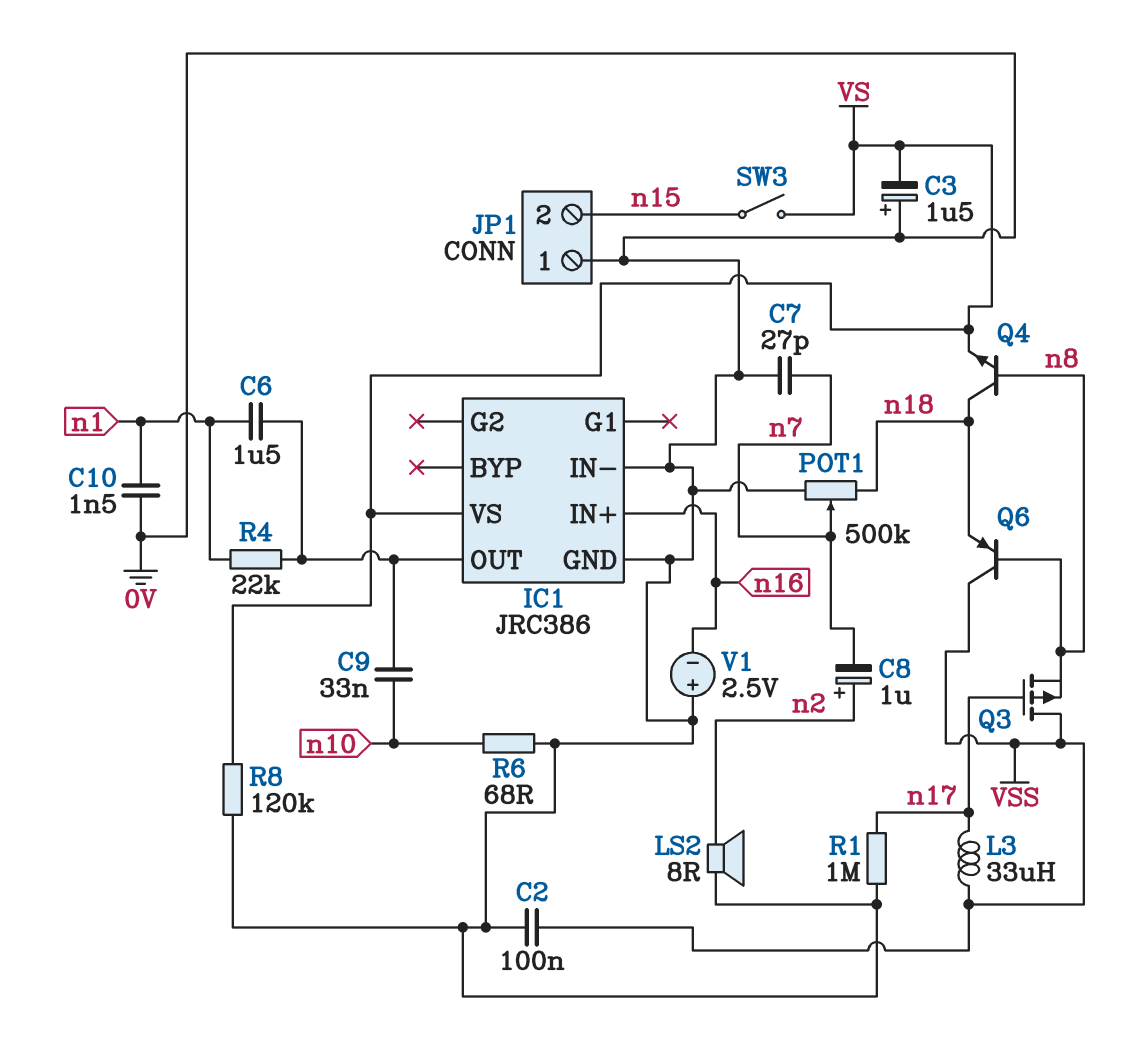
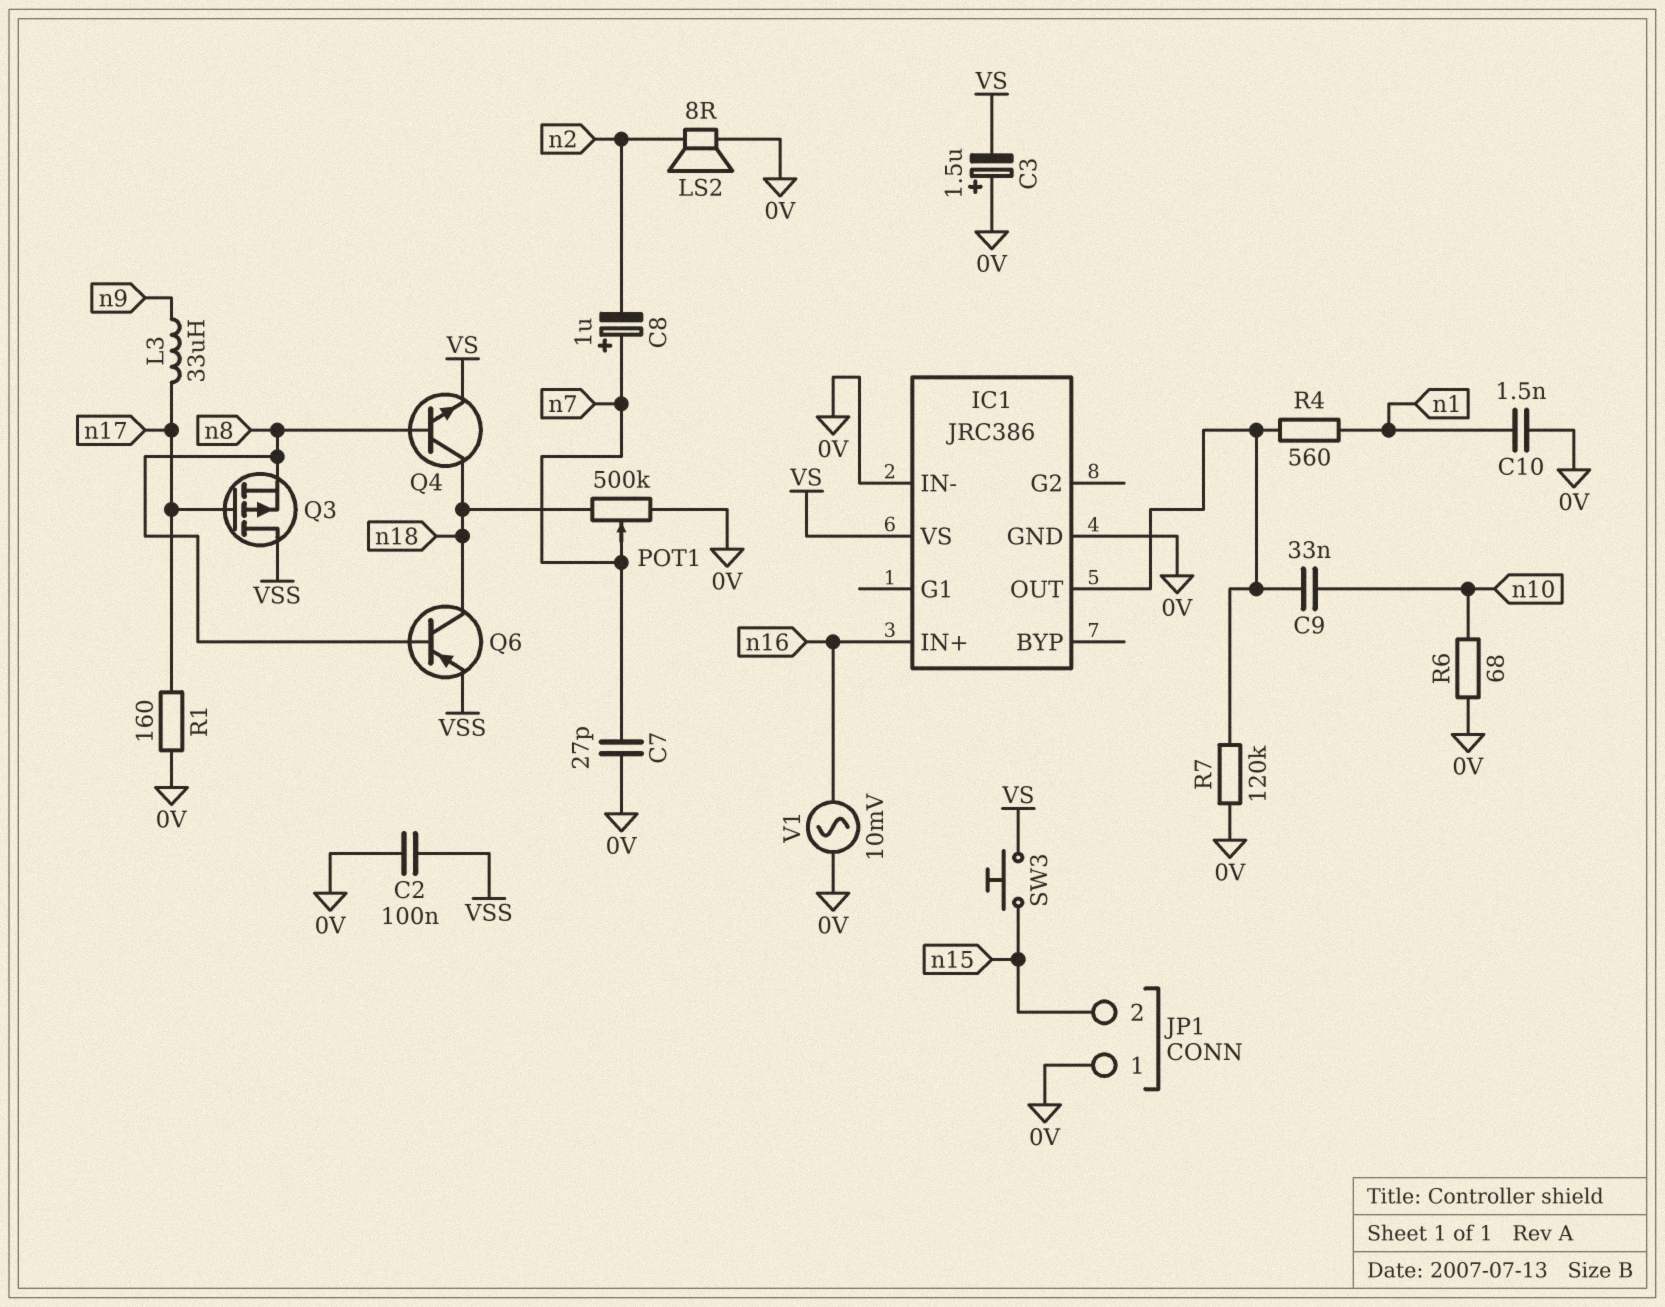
C6: 1.5uF (IC1/OUT, n1) -> none
C8: 1uF (plus n2, minus n7) -> 1uF (plus n7, minus n2)
L3: 33uH (VSS, n17) -> 33uH (n9, n17)
Q6: PNP (B n8, C VSS, E n18) -> PNP (B n8, C n18, E VSS)
R1: 1M (0V, n17) -> 160 (0V, n17)
R4: 22k (IC1/OUT, n1) -> 560 (IC1/OUT, n1)
R7: none -> 120k (0V, IC1/OUT)
R8: 120k (0V, VS) -> none
SW3: switch (VS, n15) -> button (VS, n15)
V1: 2.5V (plus 0V, minus n16) -> AC 10mV (0V, n16)

